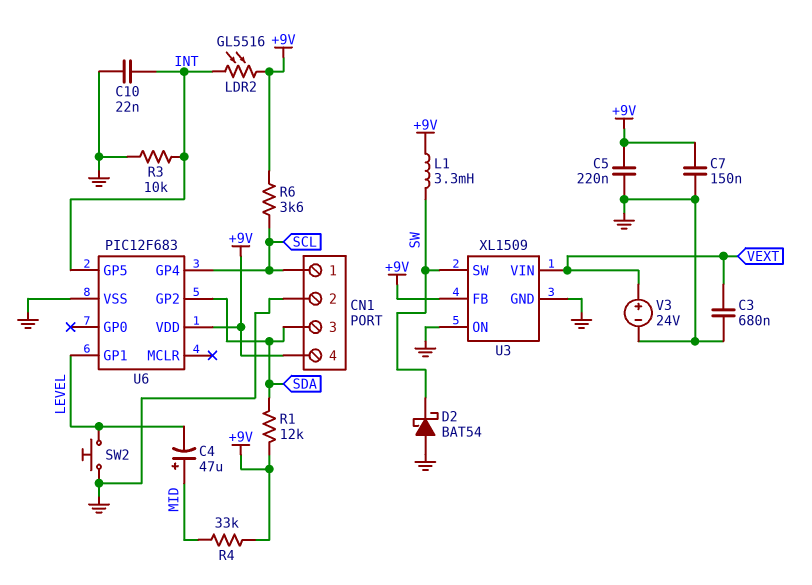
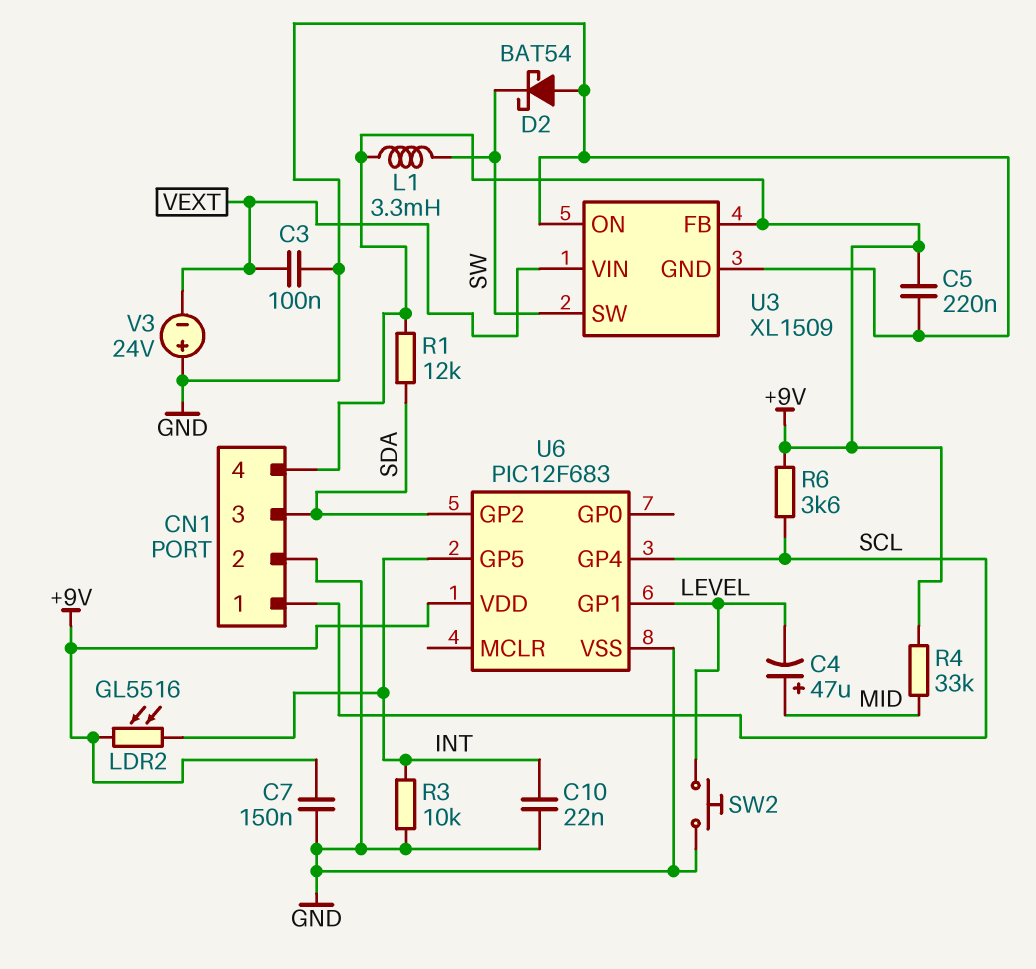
C3: 680nF (GND, VEXT) -> 100nF (GND, VEXT)
V3: 24V (plus VEXT, minus GND) -> 24V (plus GND, minus VEXT)

